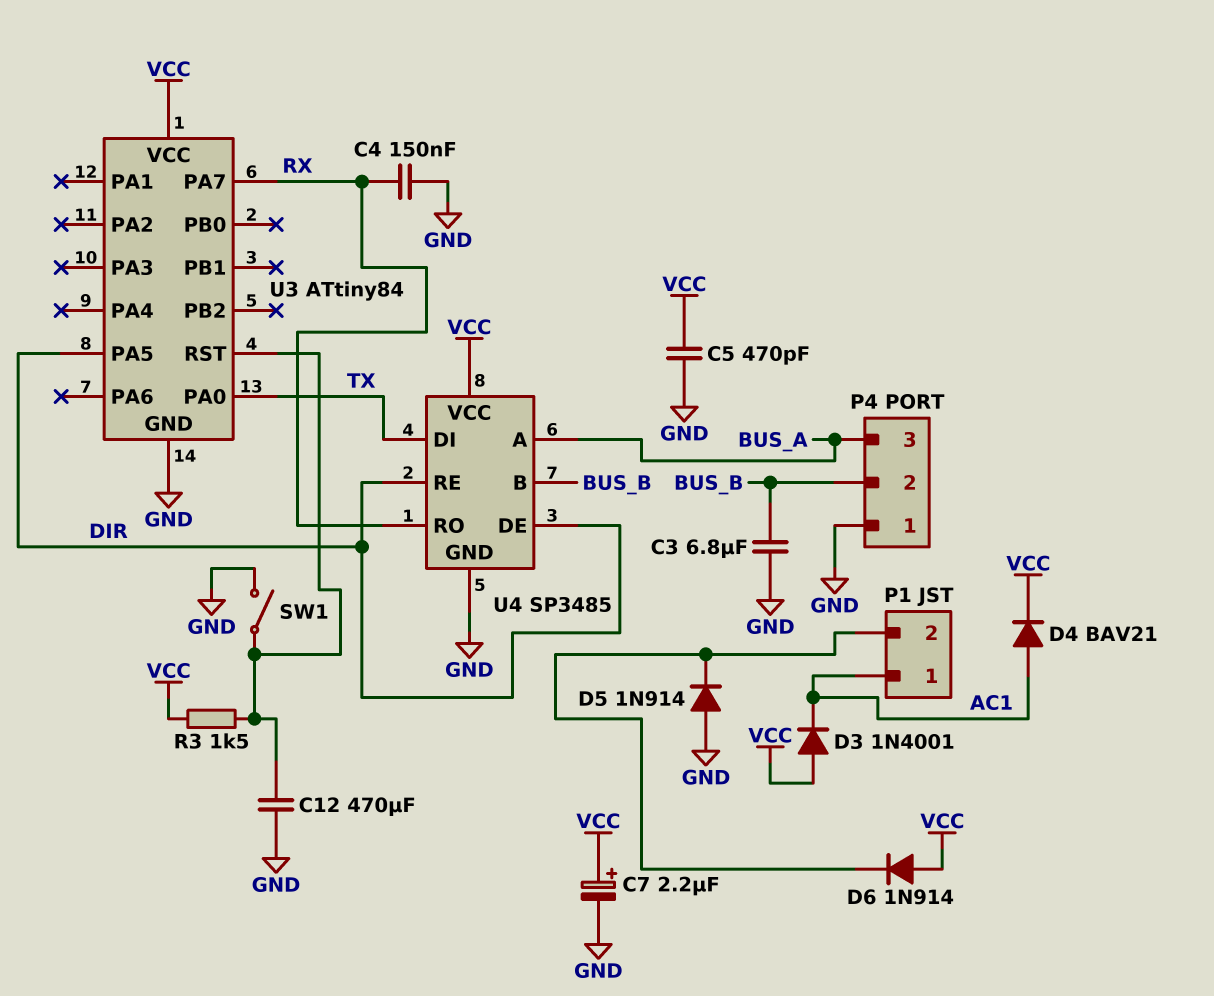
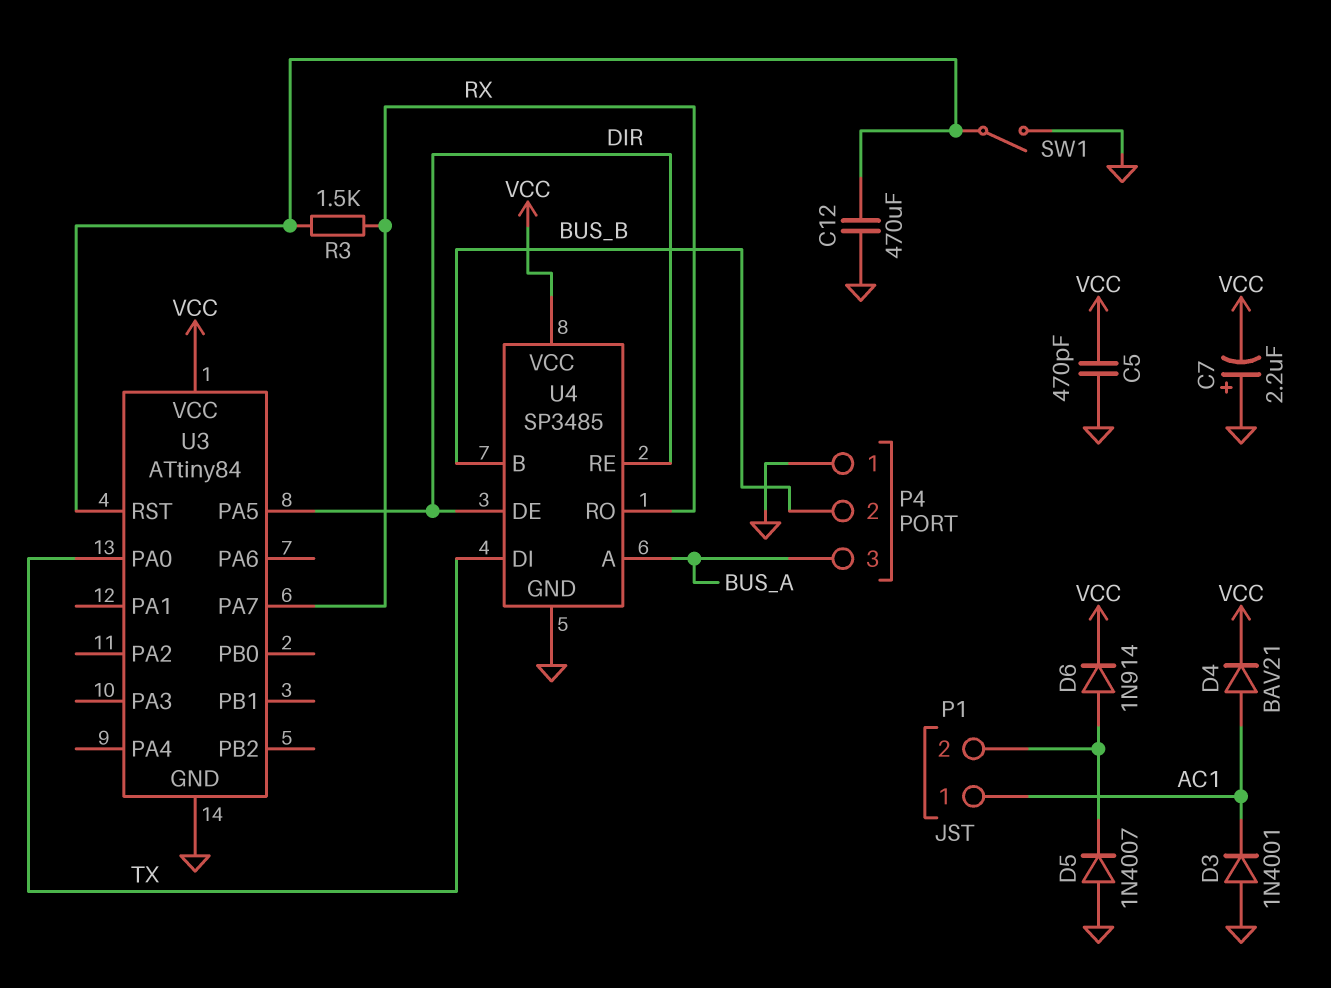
C3: 6.8uF (BUS_B, GND) -> none
C4: 150nF (GND, RX) -> none
C7: 2.2uF (plus VCC, minus GND) -> 2.2uF (plus GND, minus VCC)
D3: diode 1N4001 (A VCC, K AC1) -> diode 1N4001 (A GND, K AC1)
D5: diode 1N914 (A GND, K P1/2) -> diode 1N4007 (A GND, K P1/2)
D6: diode 1N914 (A VCC, K P1/2) -> diode 1N914 (A P1/2, K VCC)
R3: 1.5k (U3/RST, VCC) -> 1.5k (RX, U3/RST)

